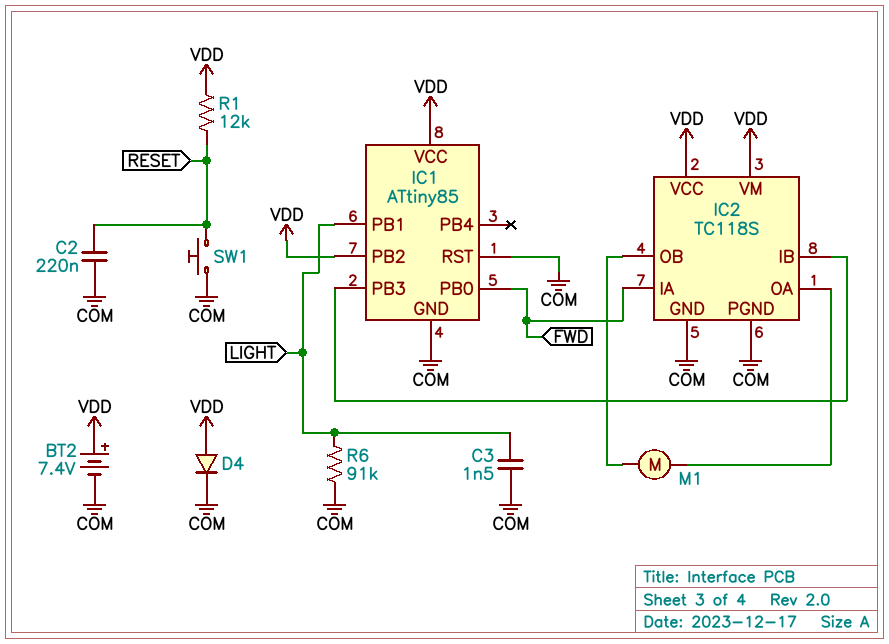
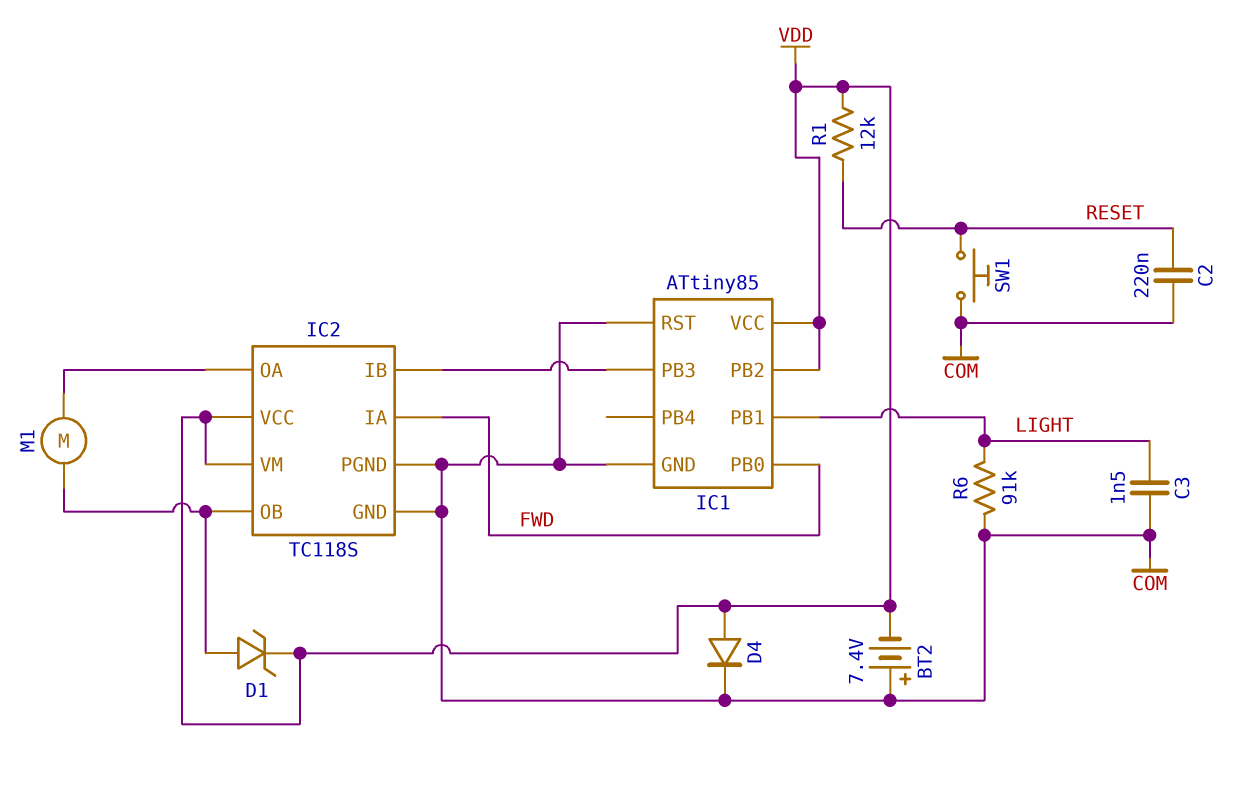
BT2: 7.4V (plus VDD, minus COM) -> 7.4V (plus COM, minus VDD)
D1: none -> zener (A IC2/OB, K VDD)

